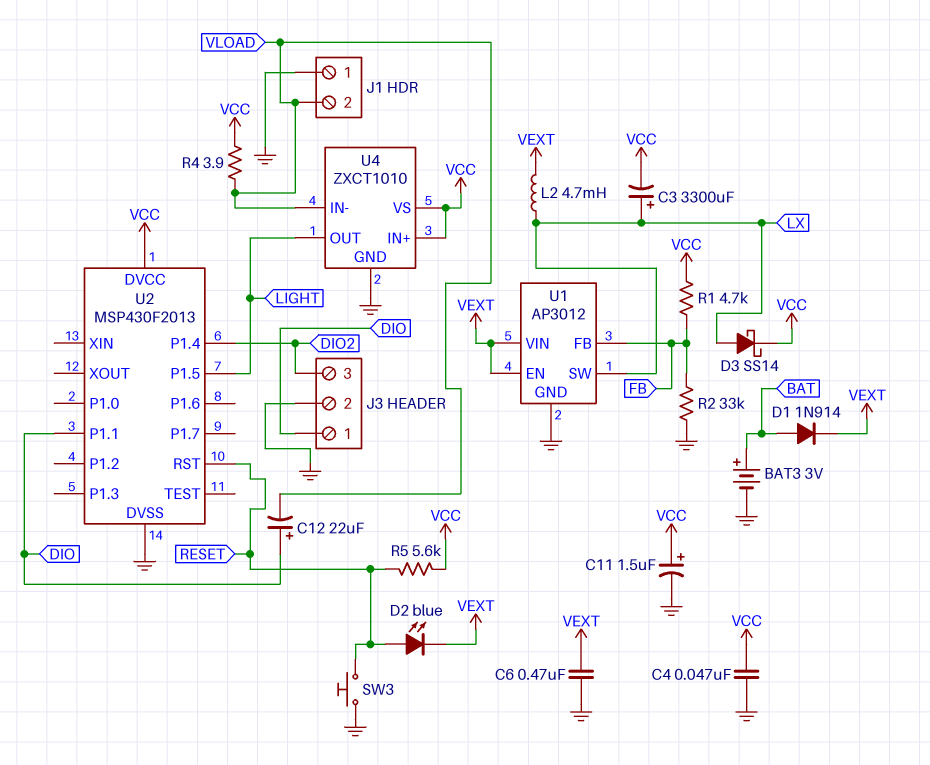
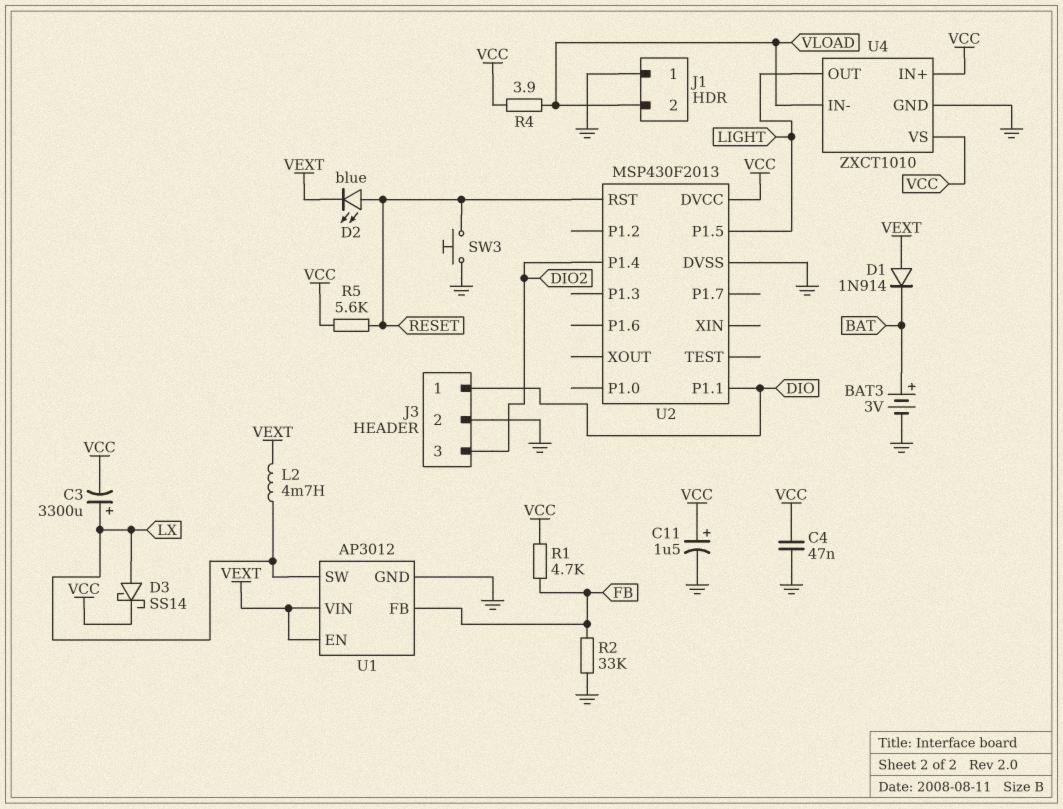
C6: 470nF (GND, VEXT) -> none
C12: 22uF (plus DIO, minus VLOAD) -> none
D1: diode 1N914 (A BAT, K VEXT) -> diode 1N914 (A VEXT, K BAT)

